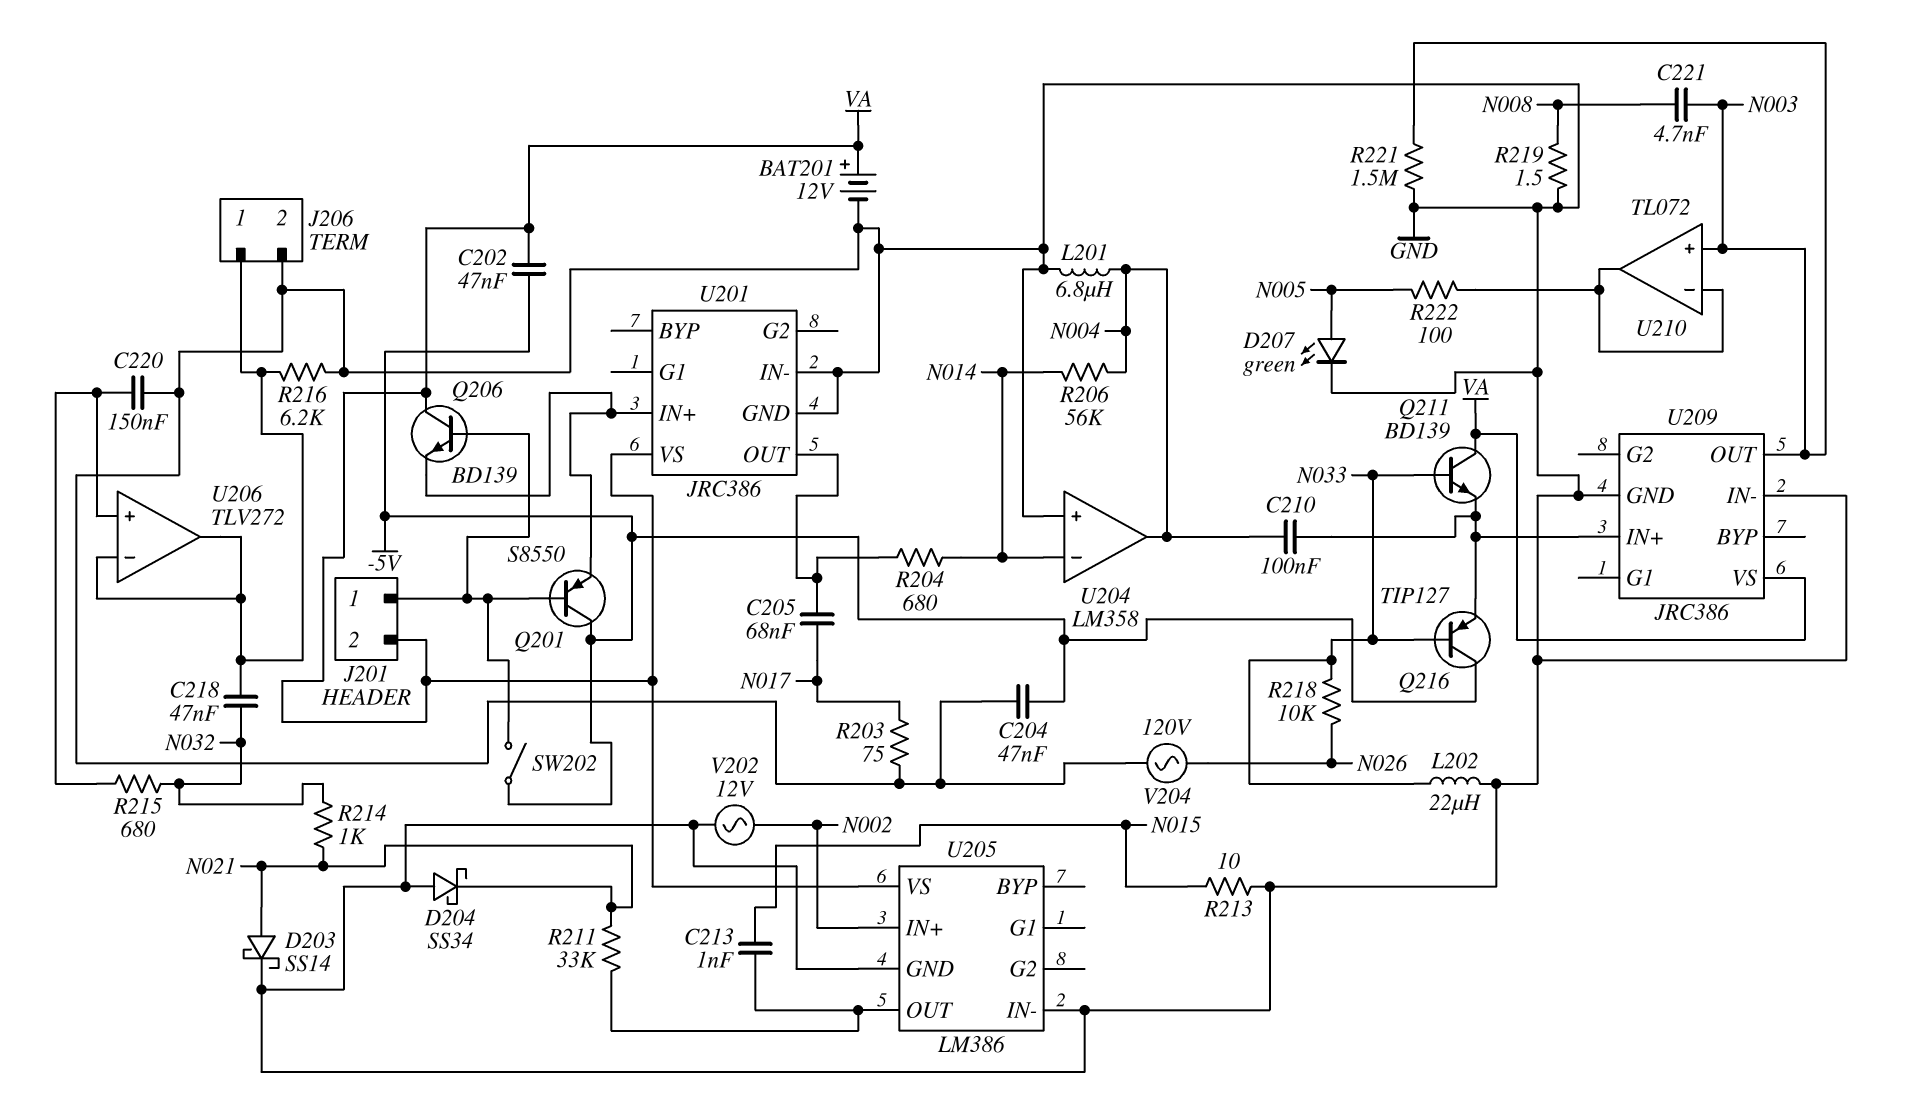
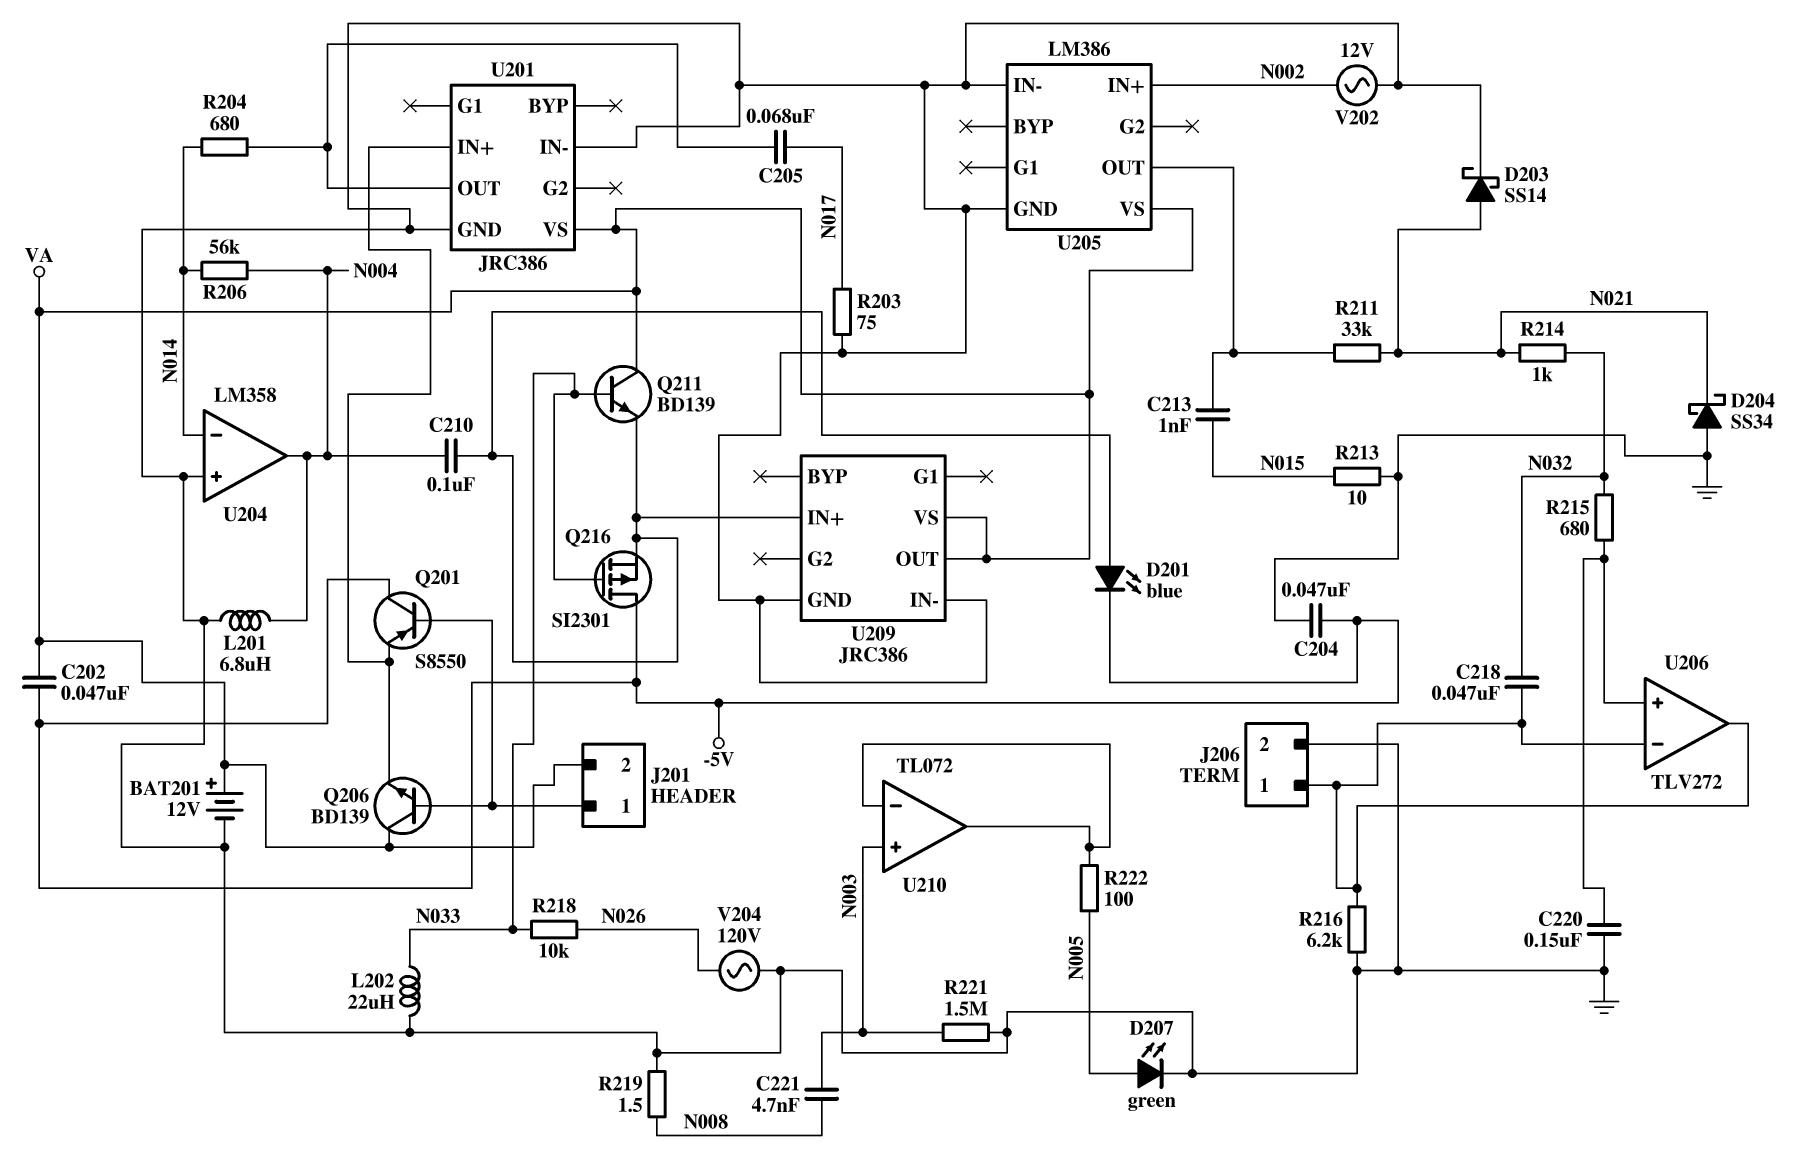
D201: none -> LED blue (A U209/IN+, K -5V)
Q216: PNP TIP127 (B N033, C -5V, E U209/IN+) -> PMOS SI2301 (G N033, D -5V, S U209/IN+)
SW202: switch (-5V, J201/1) -> none
U209 pin OUT: N003 -> VA

